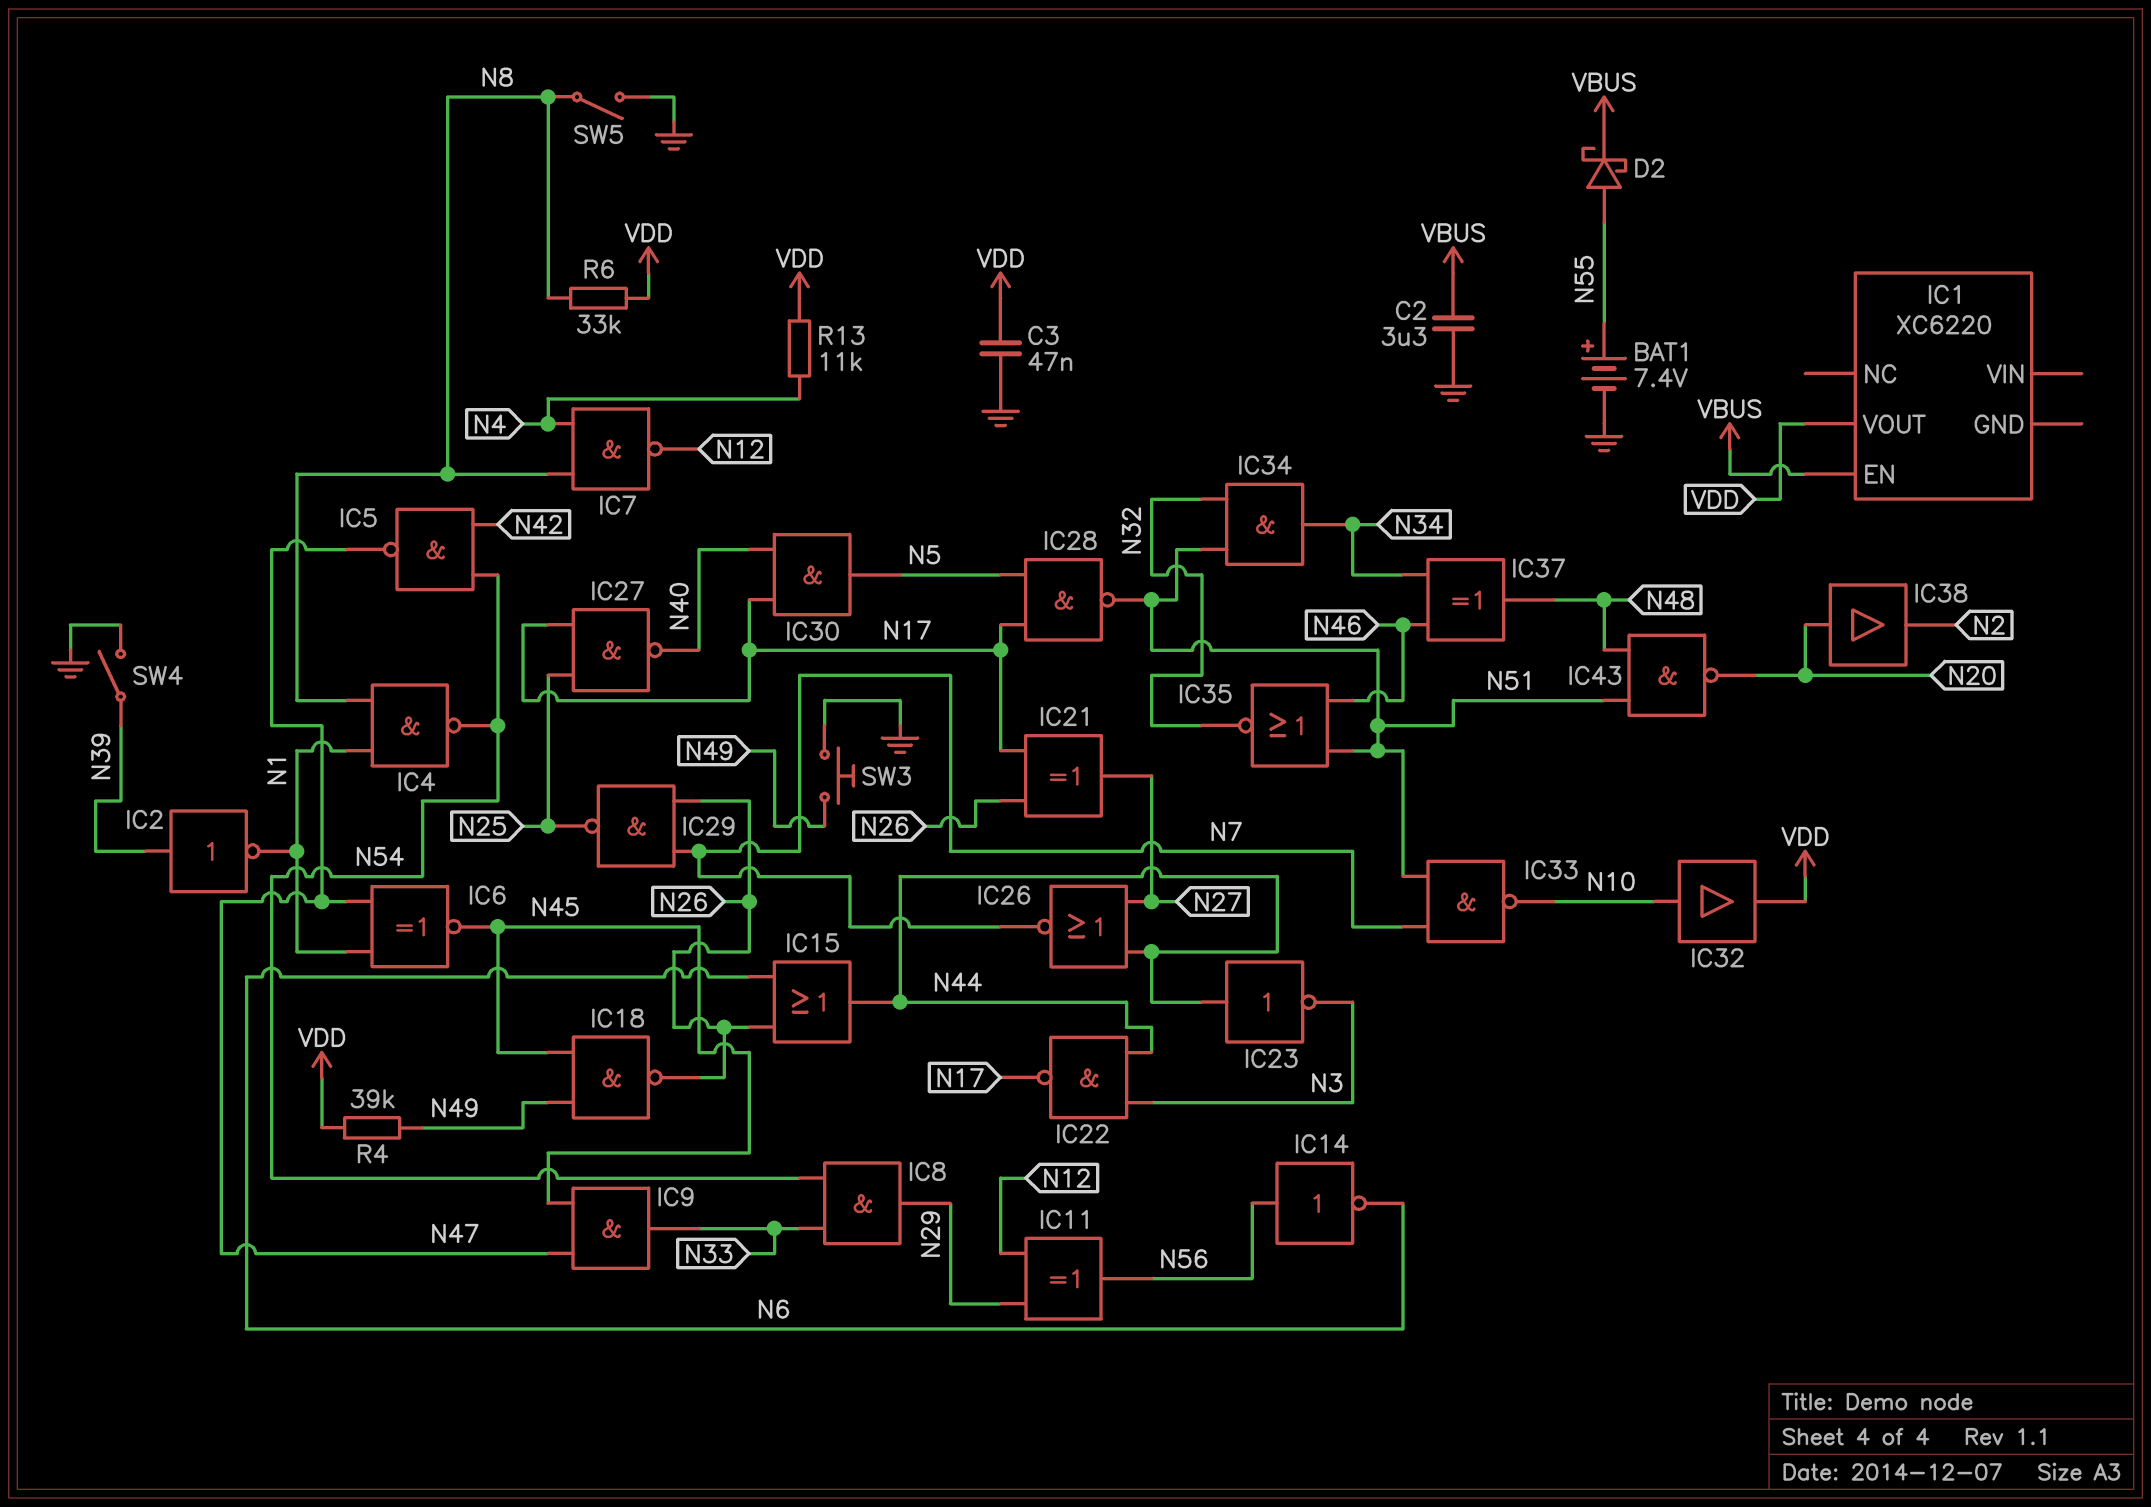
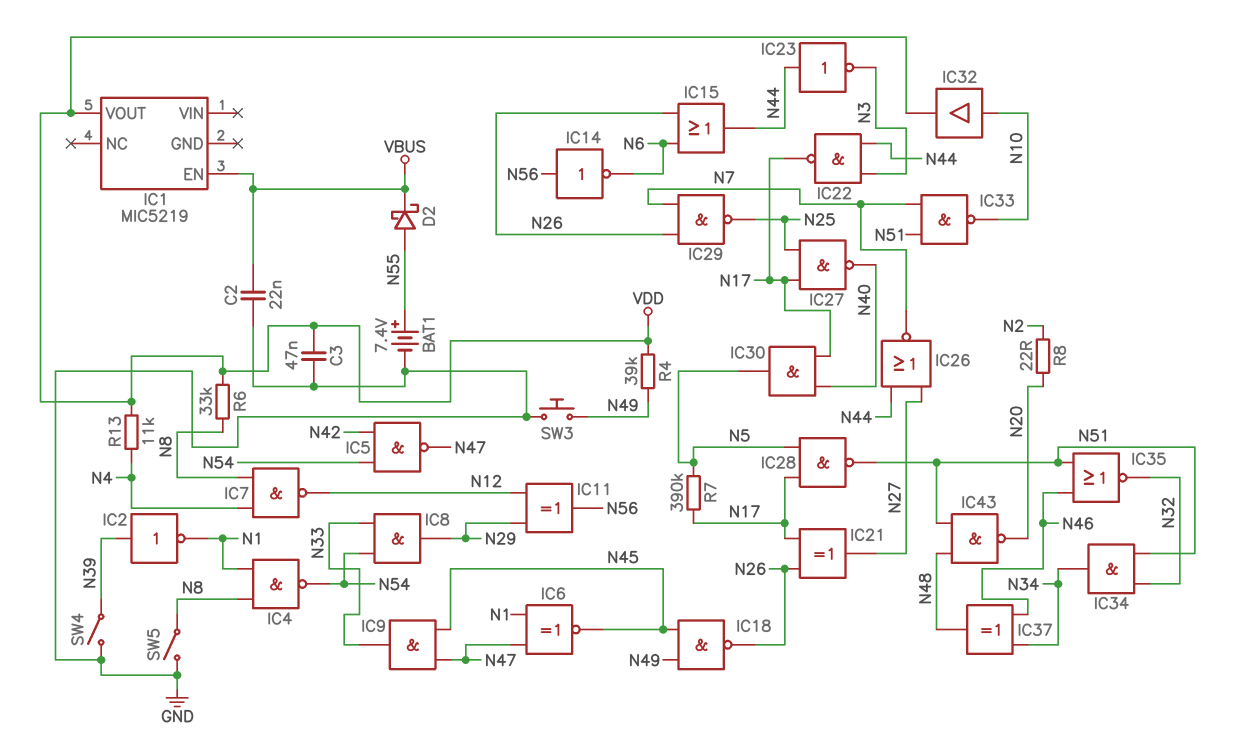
C2: 3.3uF (GND, VBUS) -> 22nF (GND, VBUS)
IC1: XC6220 -> MIC5219
IC38: buffer (in N20, out N2) -> none
R7: none -> 390k (N5, N17)
R8: none -> 22 (N2, N20)

